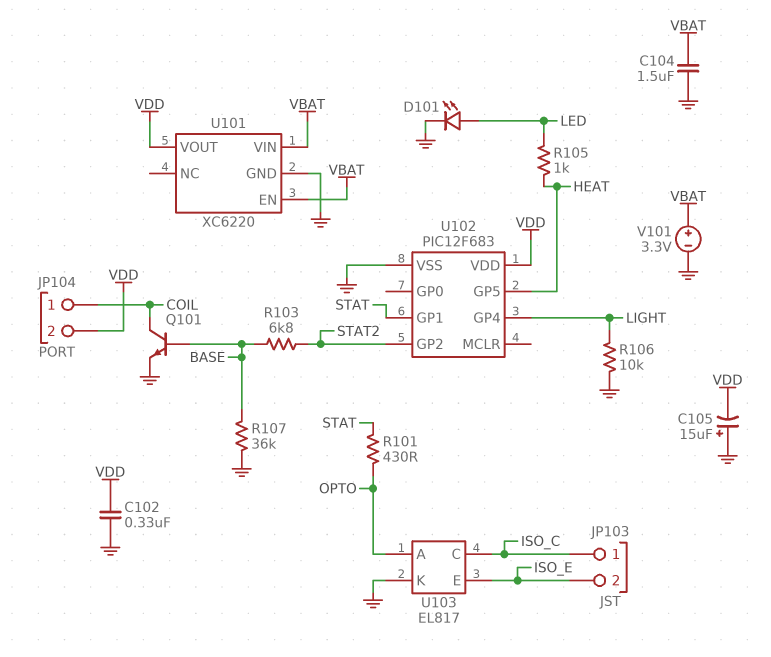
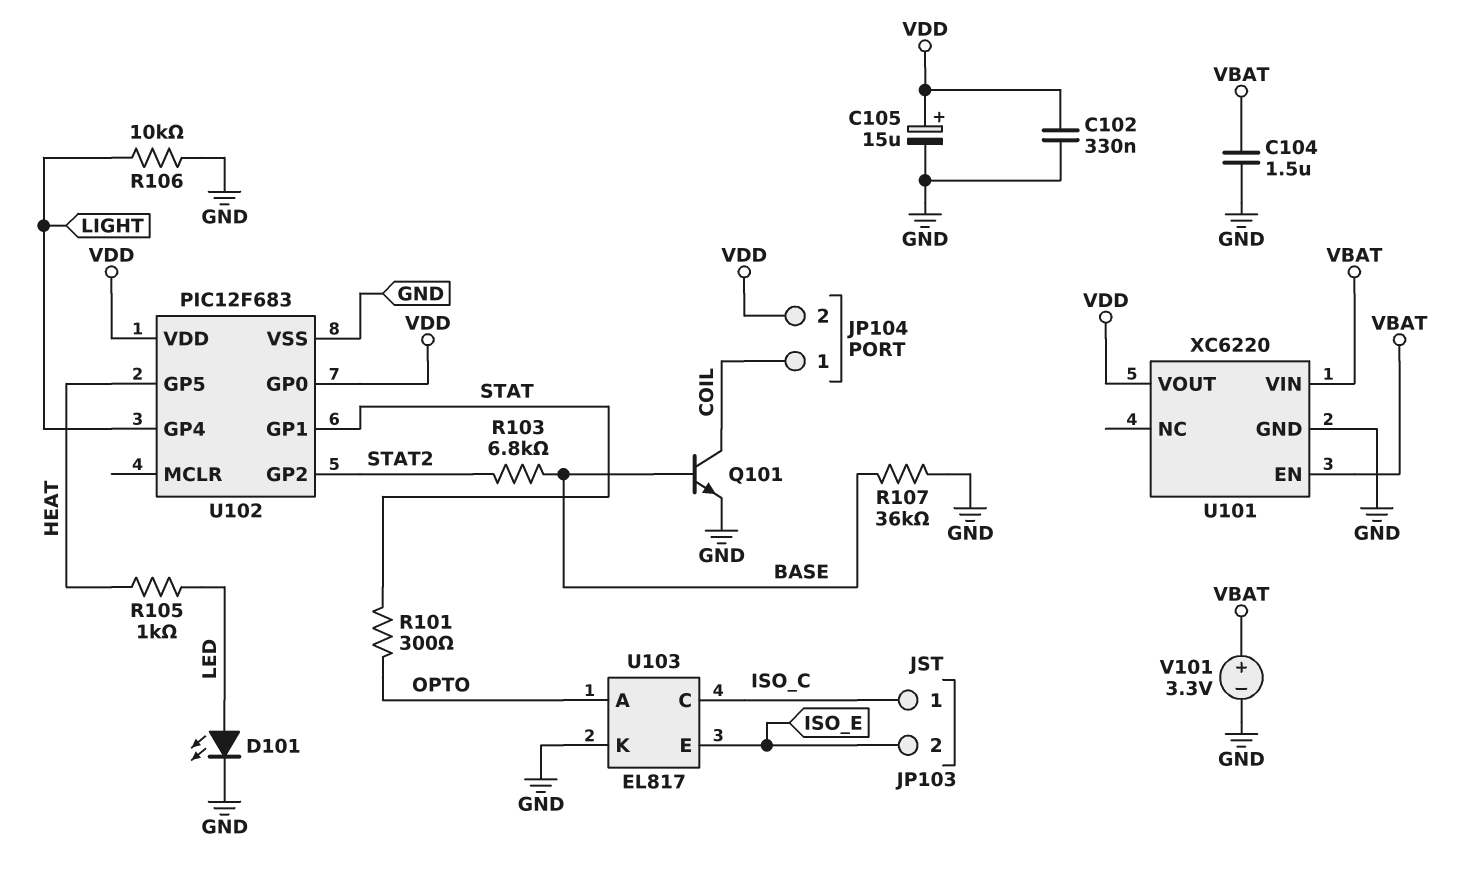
C105: 15uF (plus GND, minus VDD) -> 15uF (plus VDD, minus GND)
R101: 430 (OPTO, STAT) -> 300 (OPTO, STAT)
U102 pin GP0: none -> VDD

